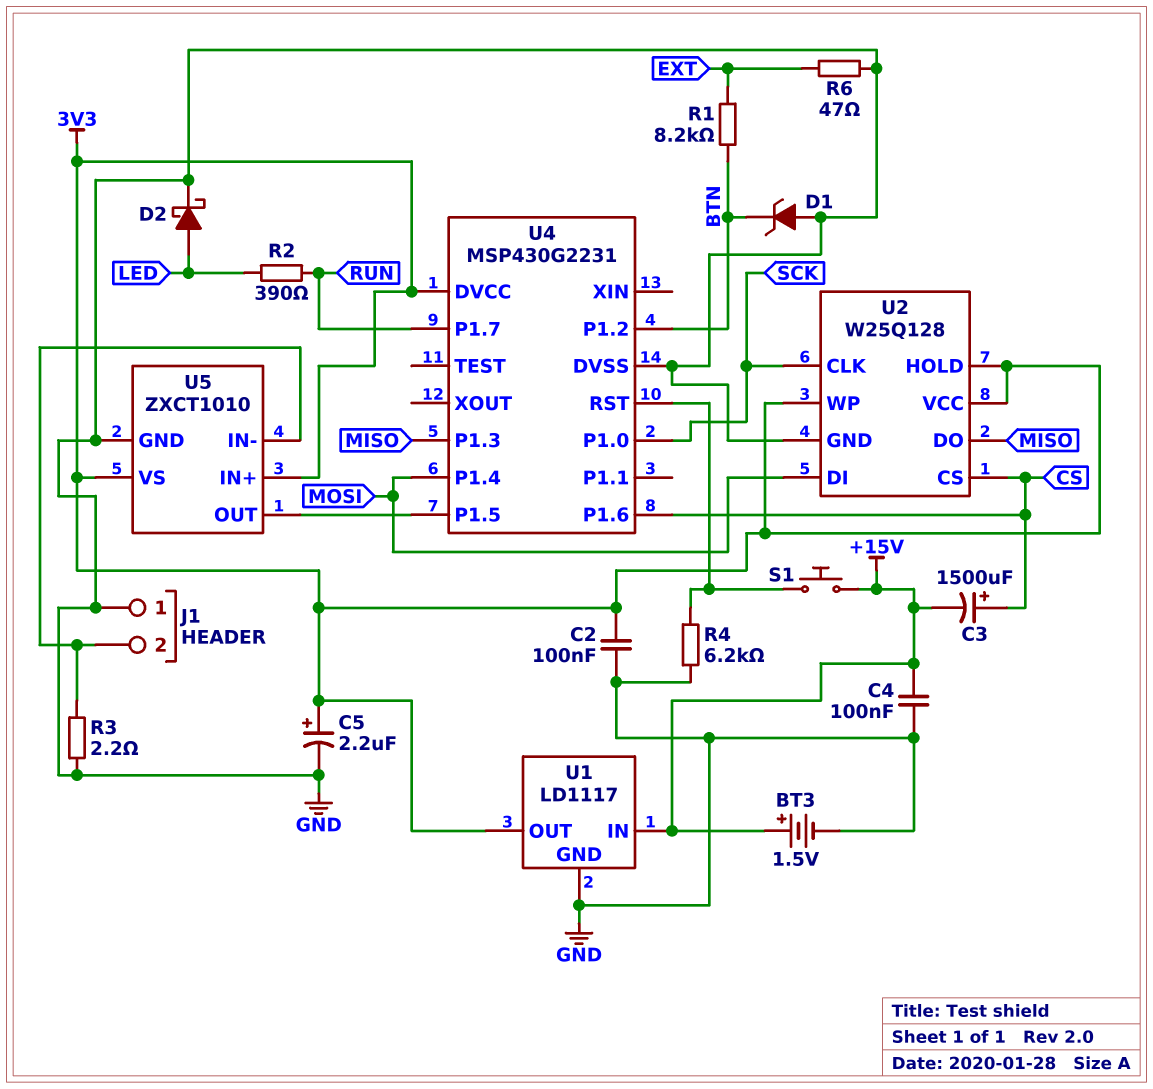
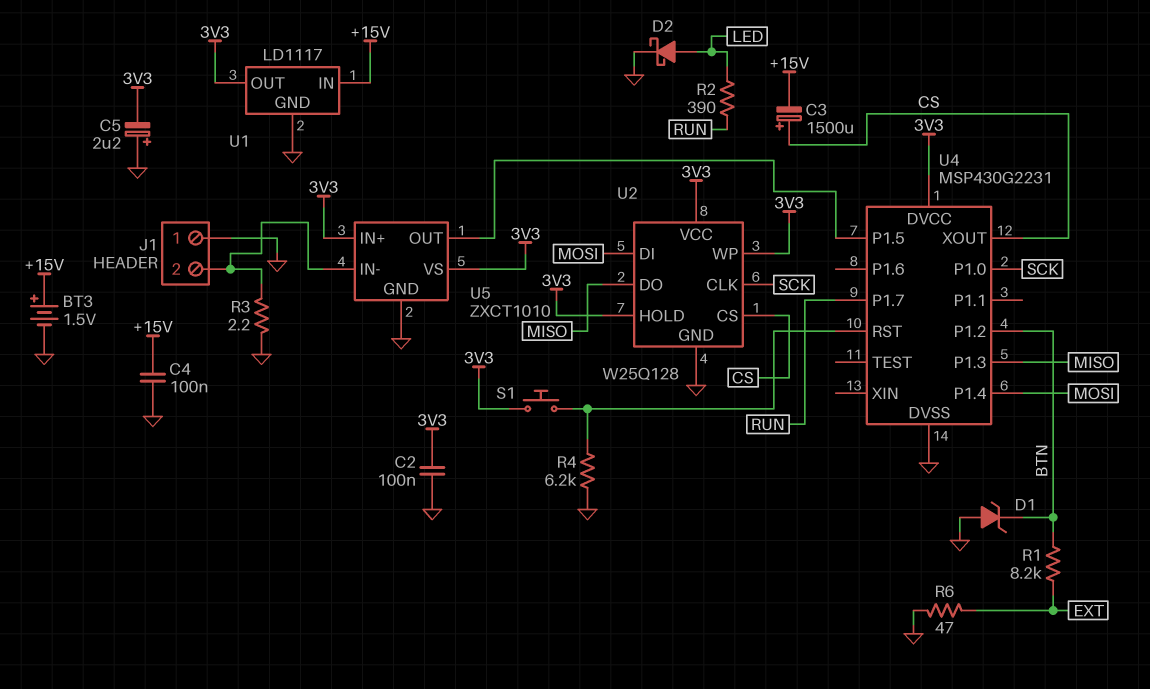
C5: 2.2uF (plus 3V3, minus GND) -> 2.2uF (plus GND, minus 3V3)
S1: button (+15V, U4/RST) -> button (3V3, U4/RST)
U4 pin P1.6: CS -> none
U4 pin XOUT: none -> CS

